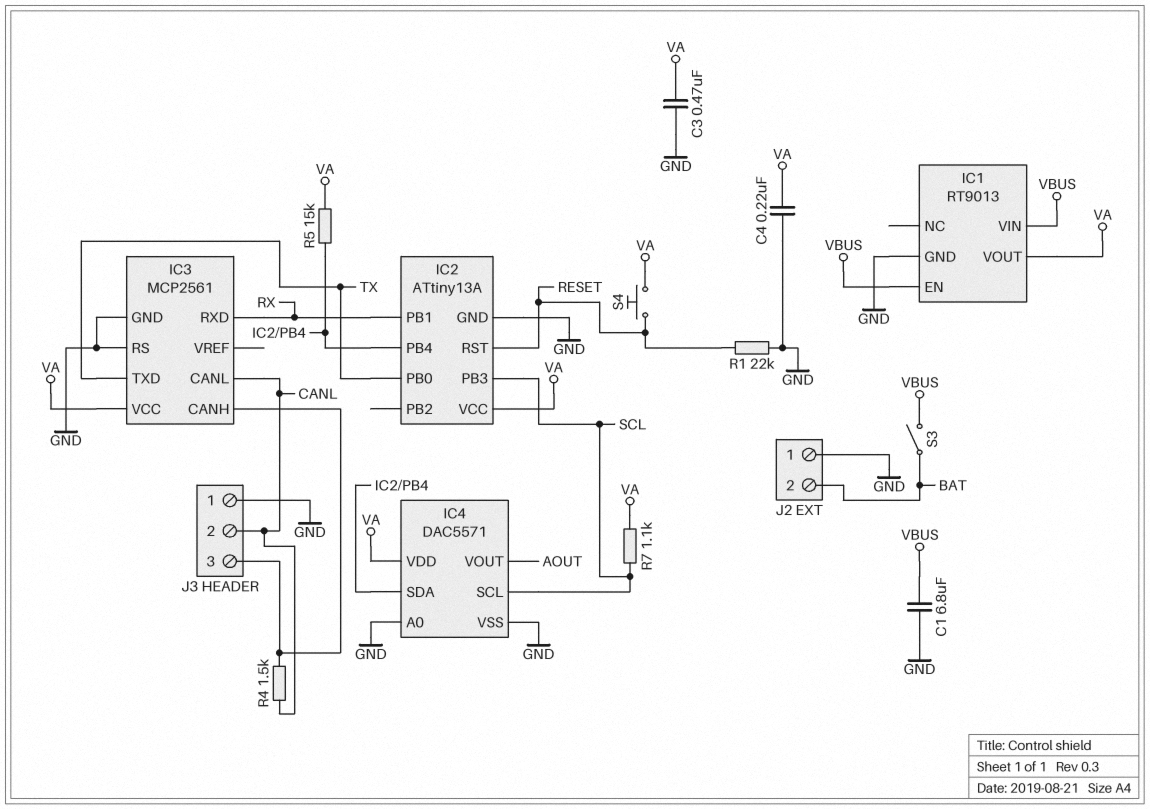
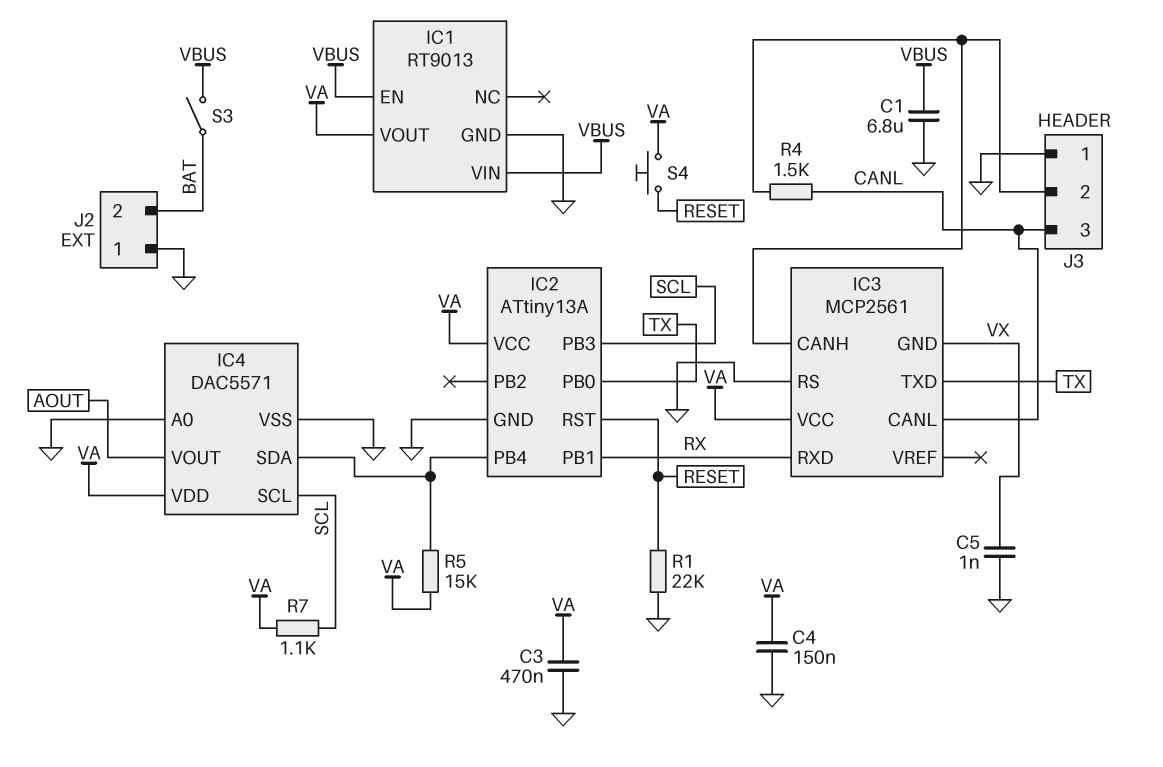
C4: 220nF (GND, VA) -> 150nF (GND, VA)
C5: none -> 1nF (GND, VX)
IC3 pin GND: GND -> VX
J3 pin 2: CANL -> IC3/CANH
J3 pin 3: IC3/CANH -> CANL

